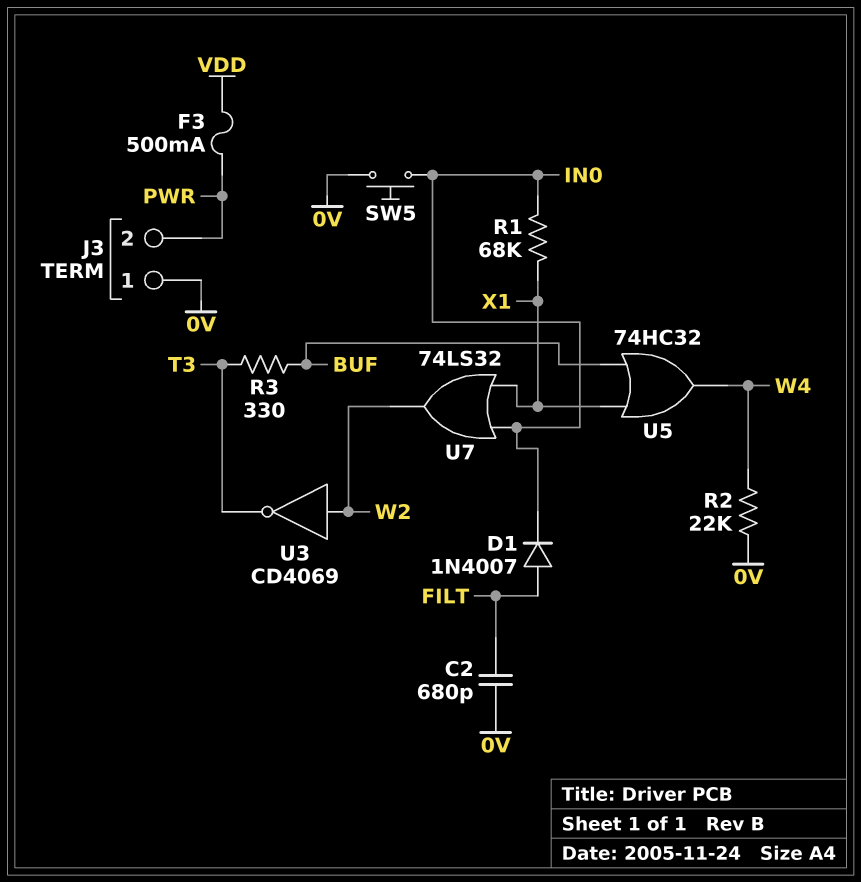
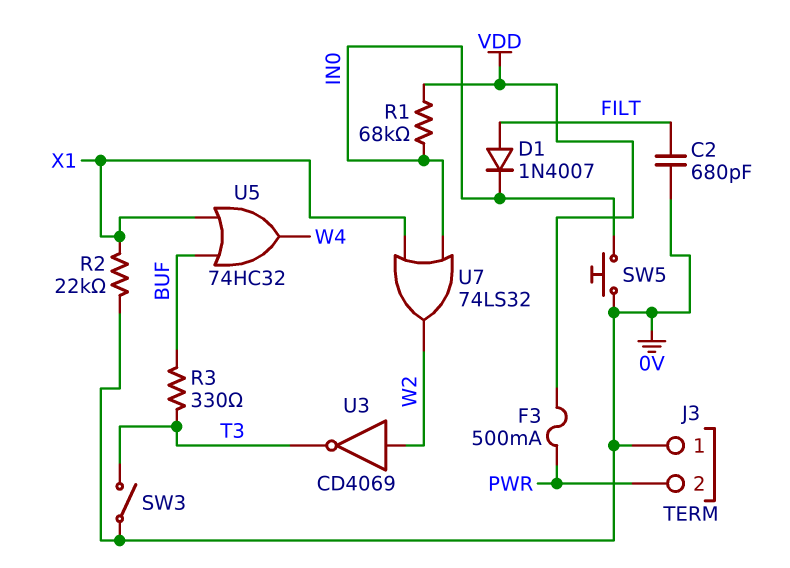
R1: 68k (IN0, X1) -> 68k (IN0, VDD)
R2: 22k (0V, W4) -> 22k (0V, X1)
SW3: none -> switch (0V, T3)

